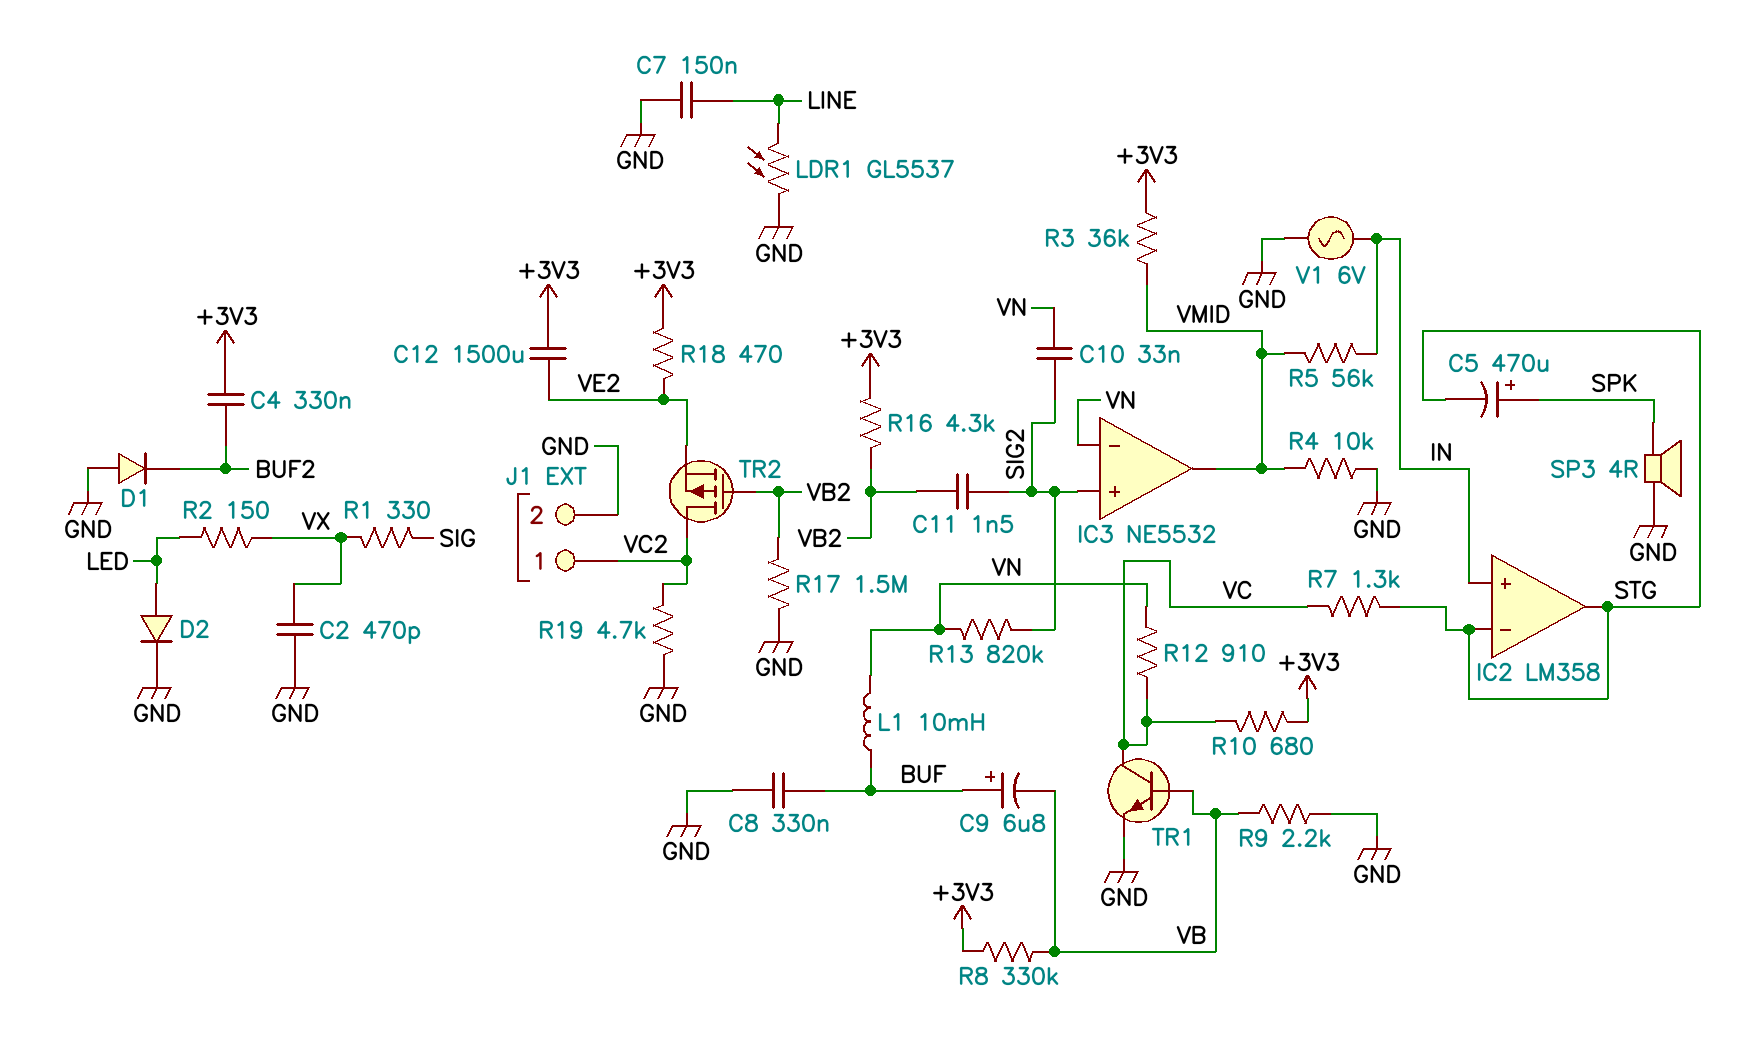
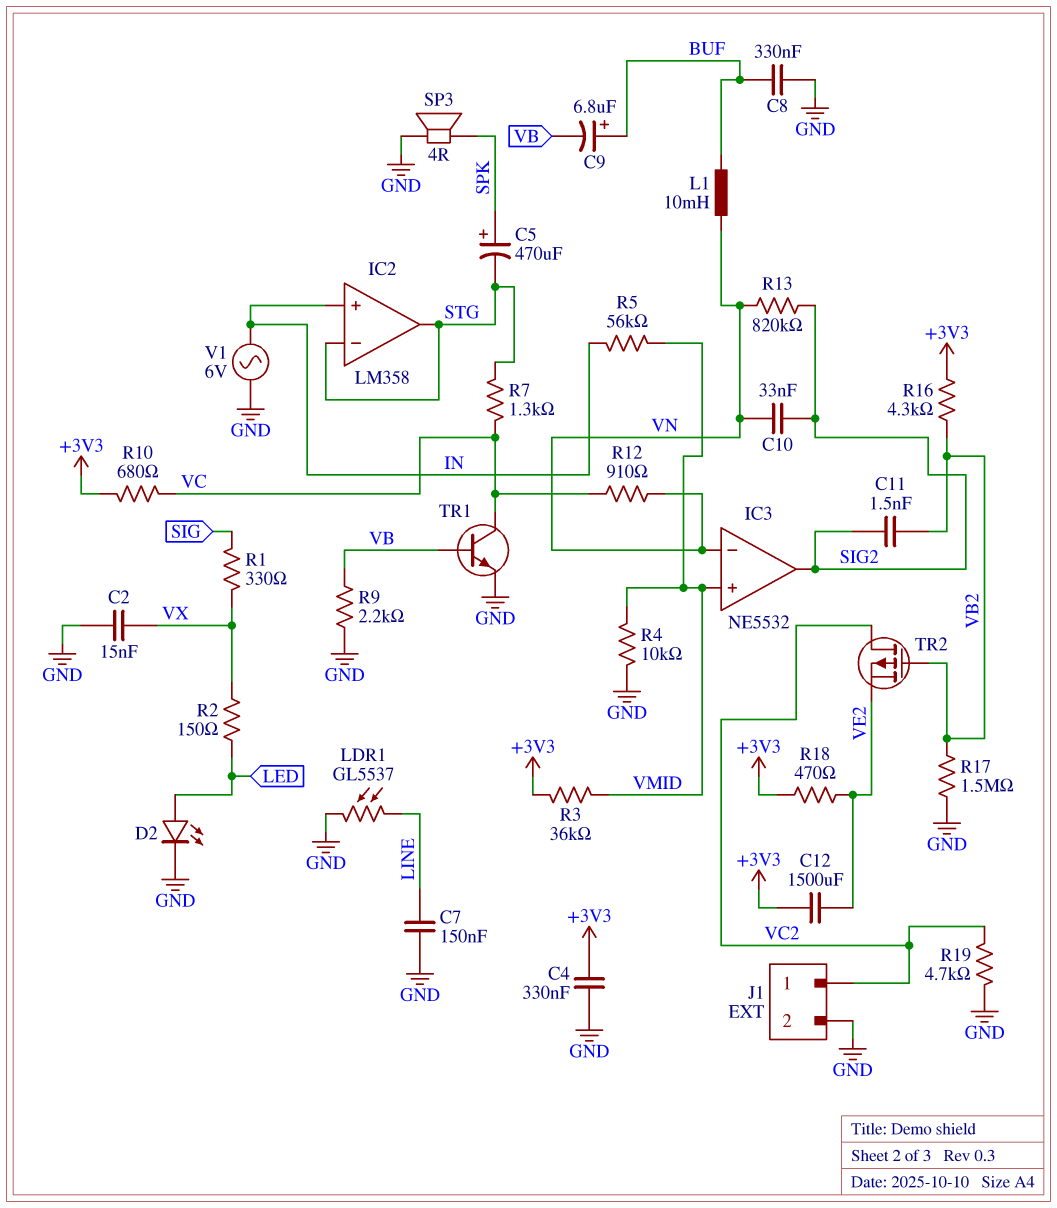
C2: 470pF (GND, VX) -> 15nF (GND, VX)
C4: 330nF (+3V3, BUF2) -> 330nF (+3V3, GND)
D1: diode (A GND, K BUF2) -> none
D2: diode (A LED, K GND) -> LED (A LED, K GND)
IC3 pin in+: SIG2 -> VMID
IC3 pin out: VMID -> SIG2
R8: 330k (+3V3, VB) -> none

